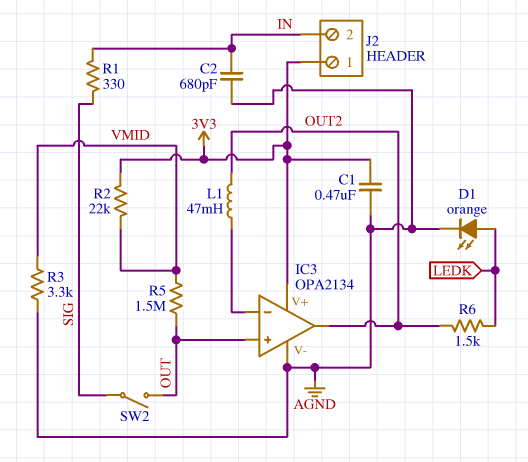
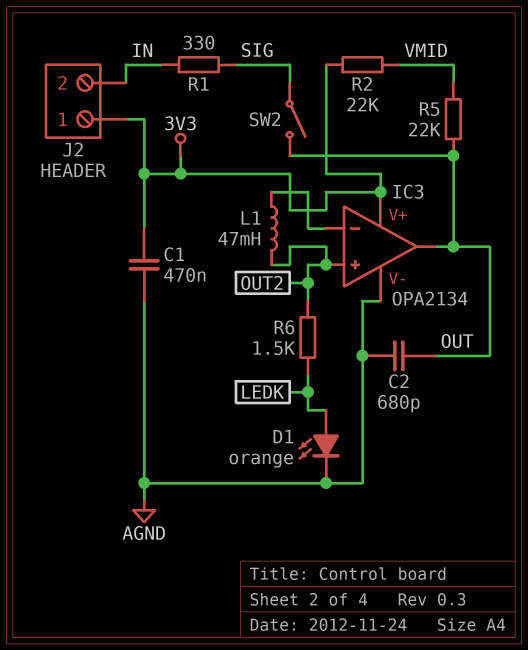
C2: 680pF (AGND, IN) -> 680pF (AGND, OUT)
IC3 pin in+: OUT -> OUT2
IC3 pin out: OUT2 -> OUT
R3: 3.3k (AGND, VMID) -> none
R5: 1.5M (OUT, VMID) -> 22k (OUT, VMID)

